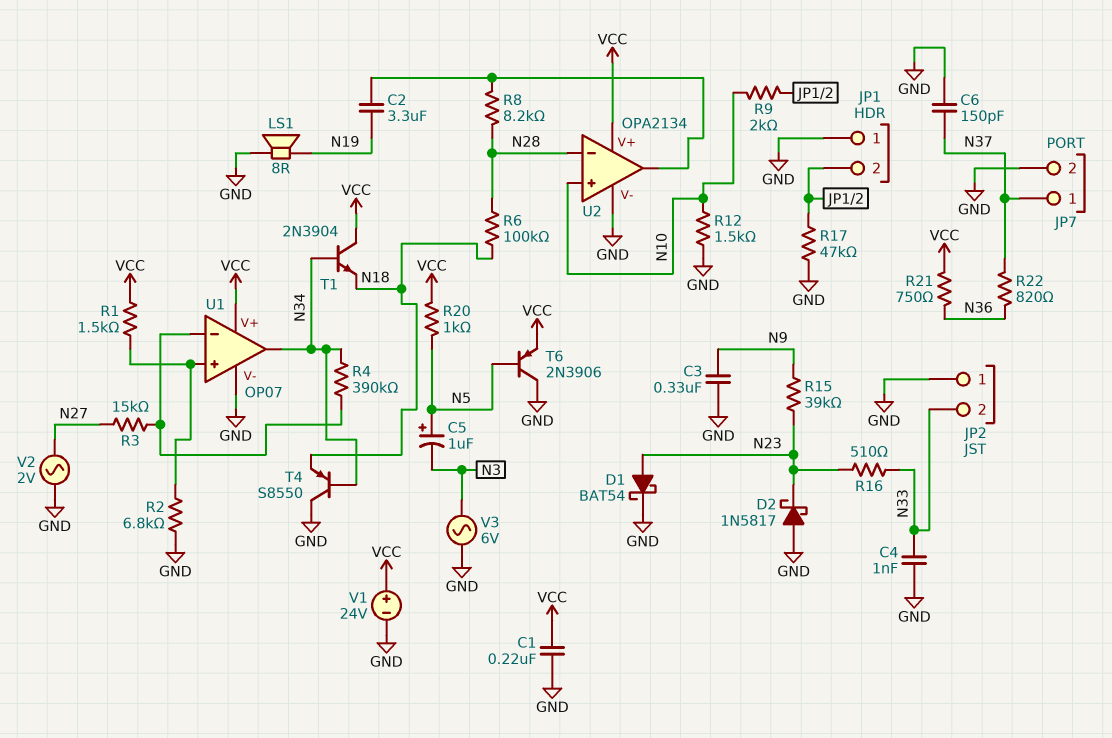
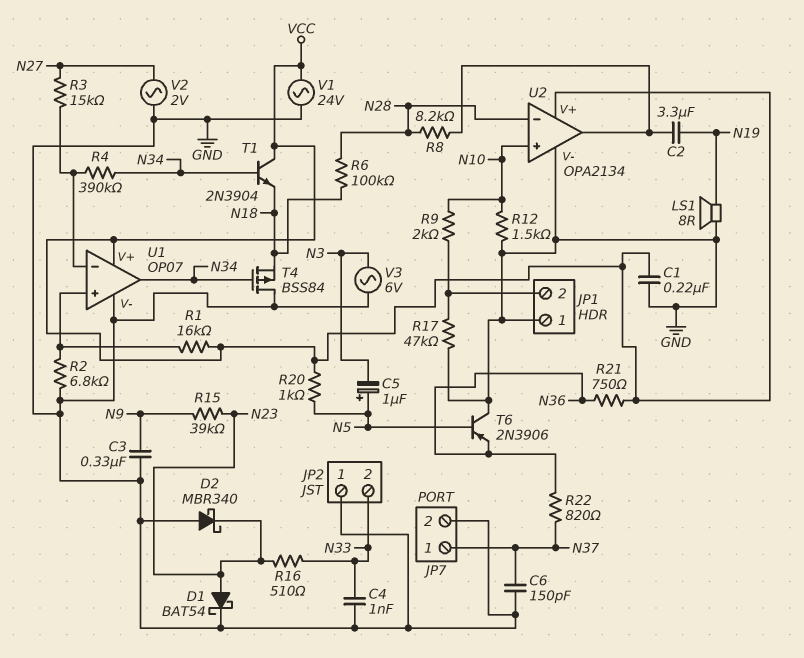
D2: schottky 1N5817 (A GND, K N23) -> schottky MBR340 (A GND, K N23)
R1: 1.5k (U1/in+, VCC) -> 16k (U1/in+, VCC)
T4: PNP S8550 (B N34, C GND, E N18) -> PMOS BSS84 (G N34, D GND, S N18)
T6: PNP 2N3906 (B N5, C GND, E VCC) -> PNP 2N3906 (B N5, C GND, E N36)
V1: 24V (plus VCC, minus GND) -> AC 24V (GND, VCC)

